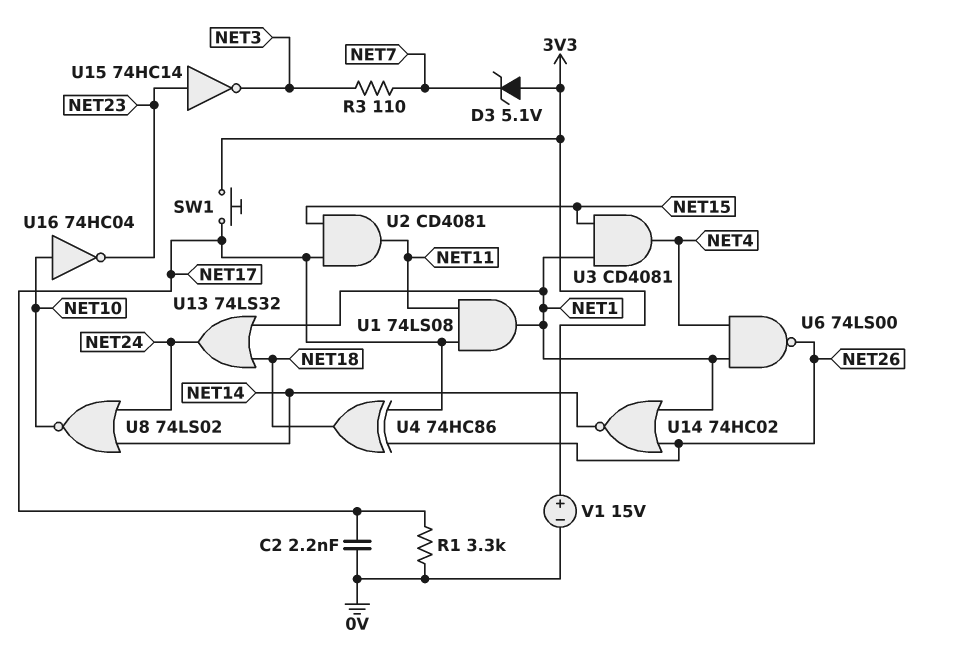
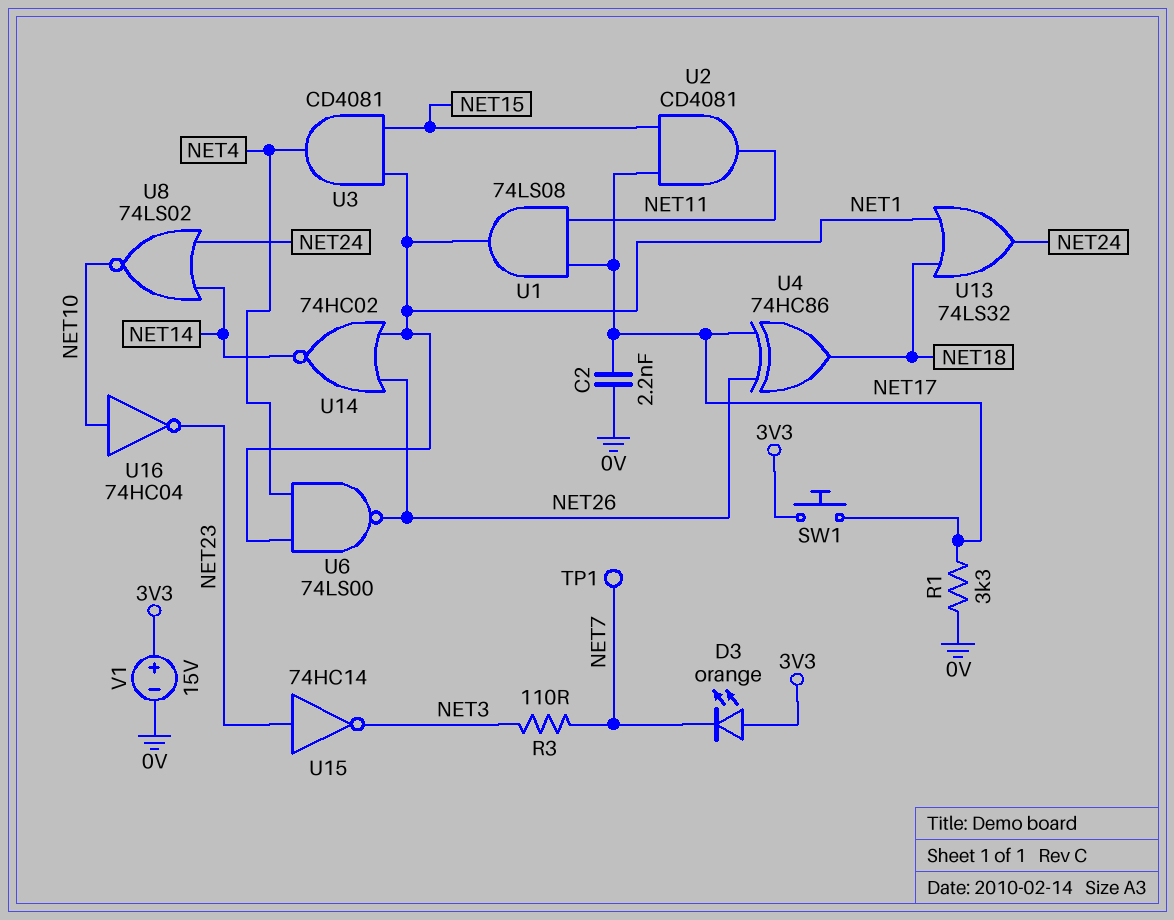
D3: zener 5.1V (A 3V3, K NET7) -> LED orange (A 3V3, K NET7)
TP1: none -> test point (NET7)

